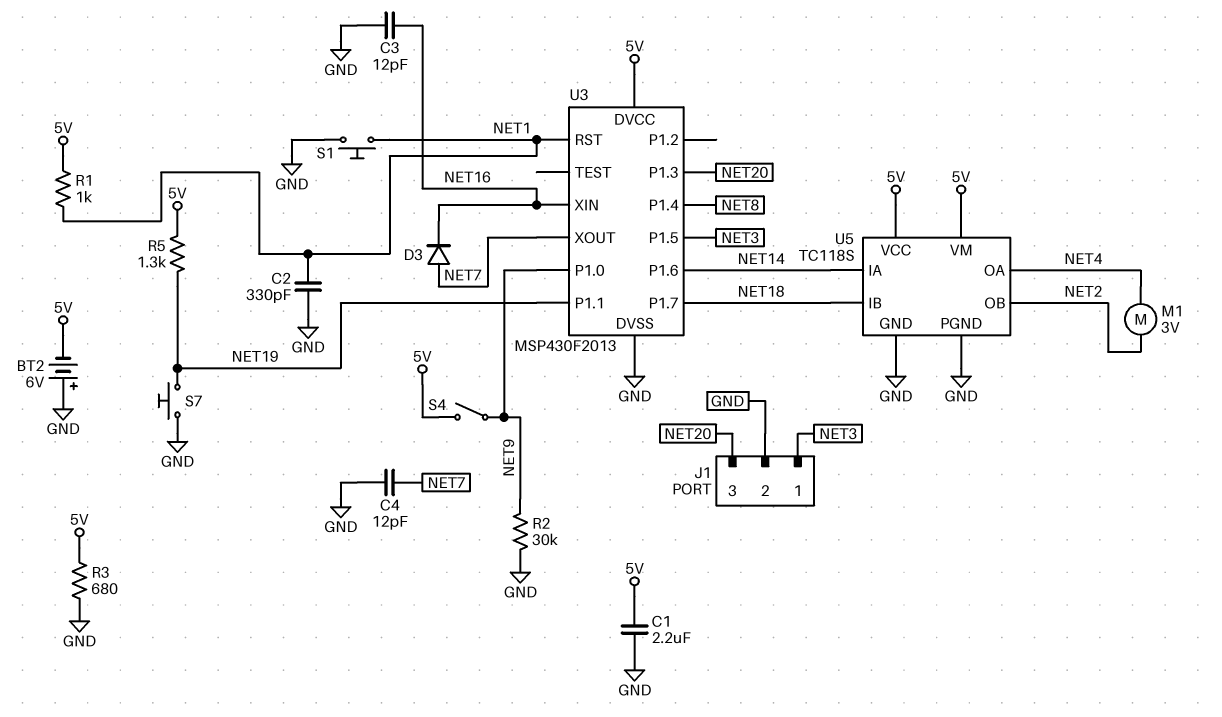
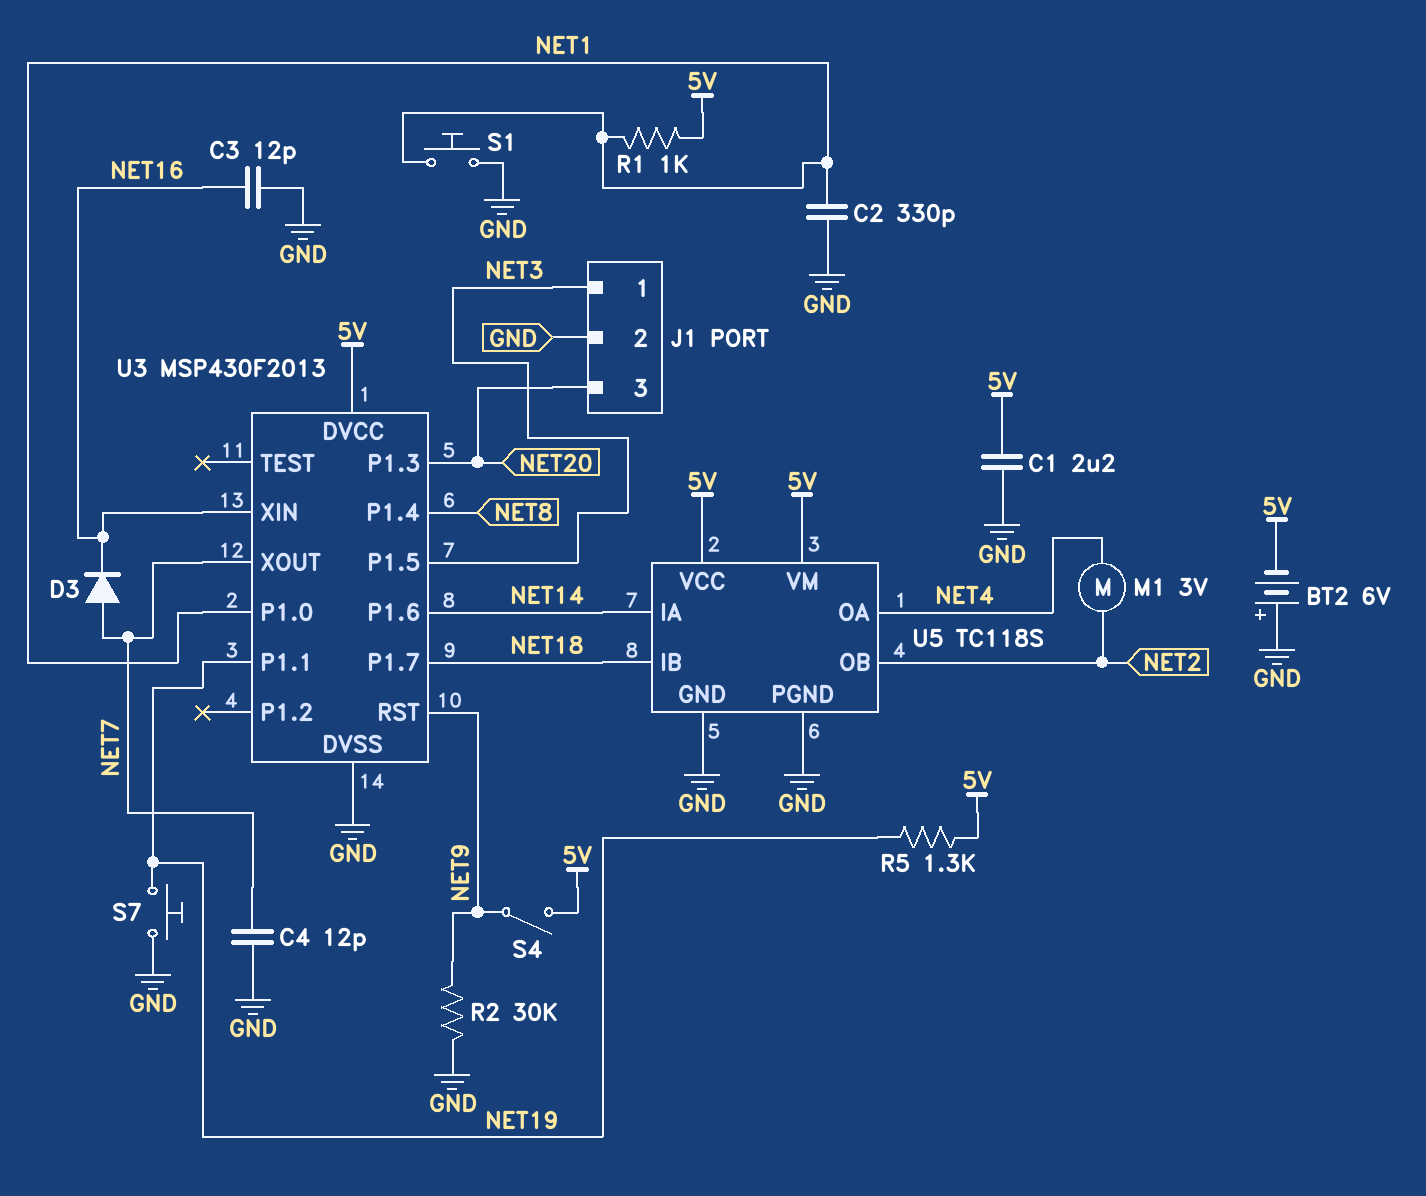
R3: 680 (5V, GND) -> none
U3 pin P1.0: NET9 -> NET1
U3 pin RST: NET1 -> NET9

